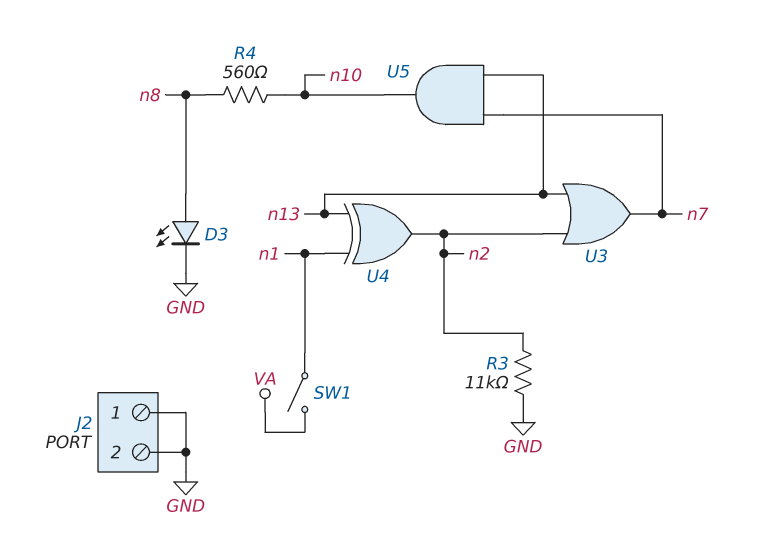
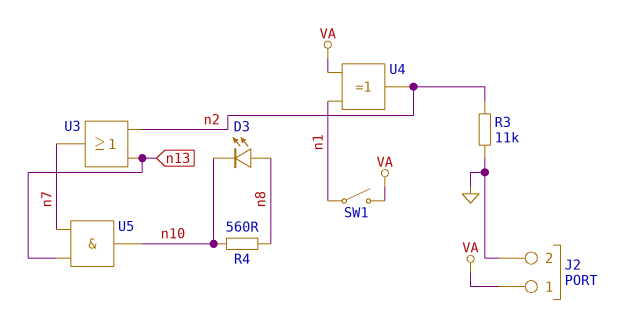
D3: LED (A n8, K GND) -> LED (A n8, K n10)
J2 pin 1: GND -> VA
U4: XOR (in n1, in n13, out n2) -> XOR (in VA, in n1, out n2)

